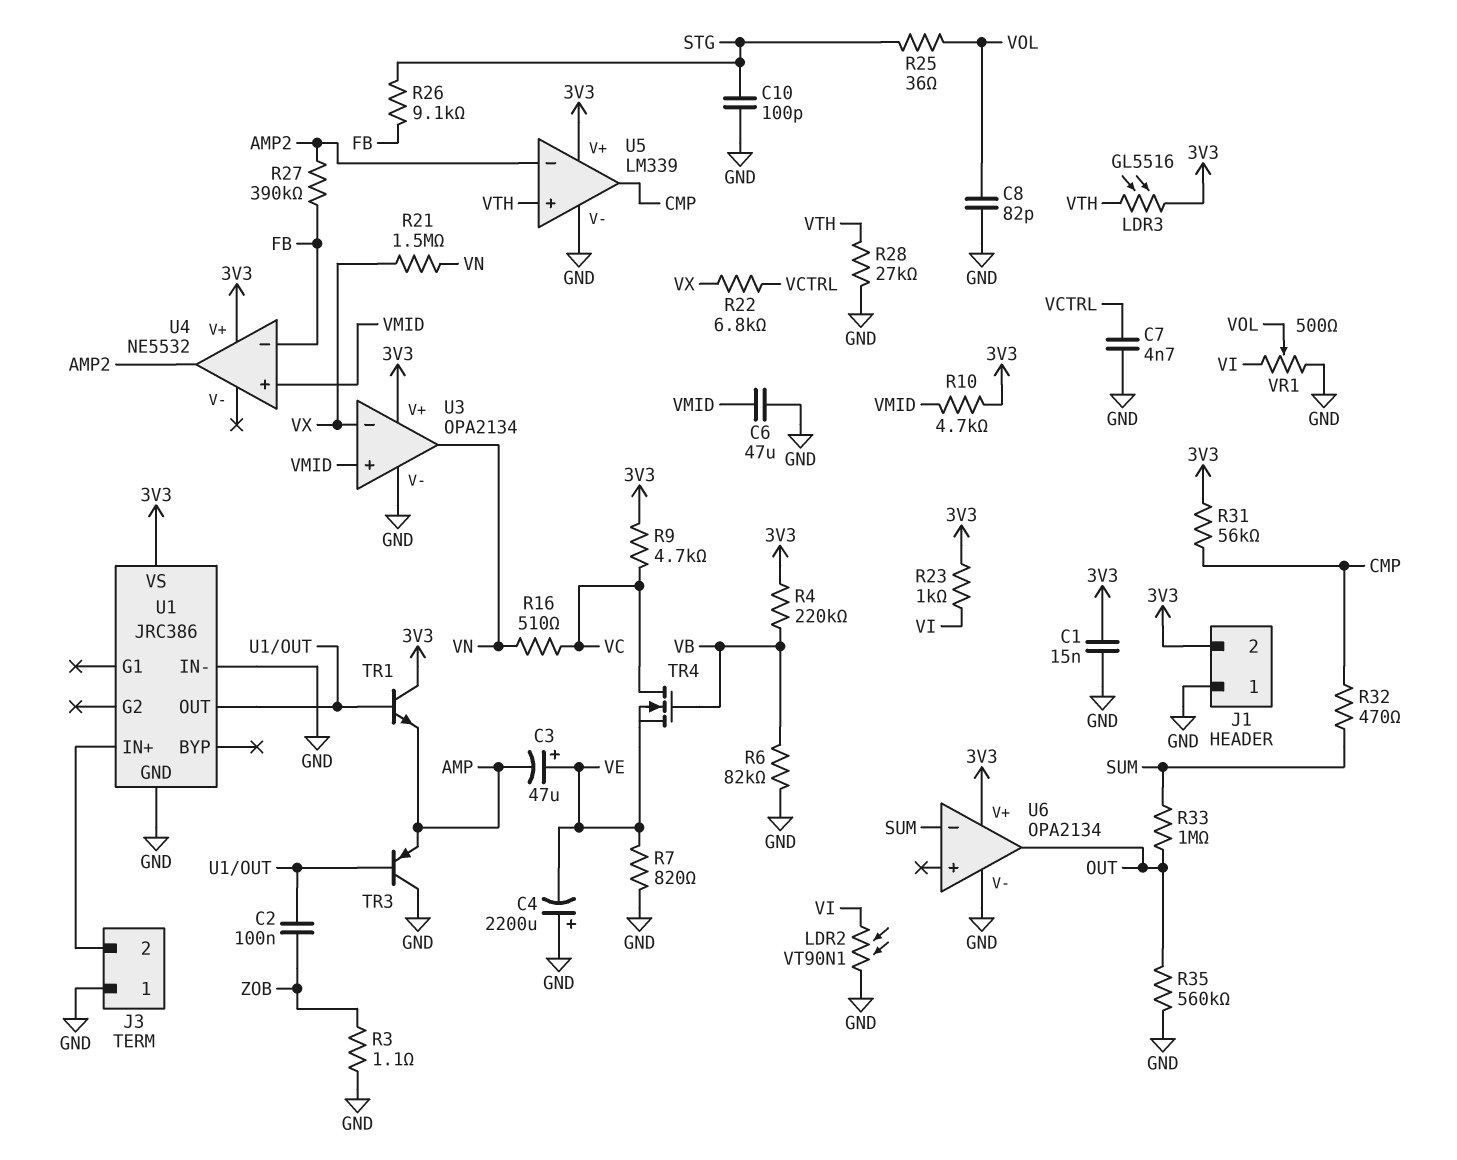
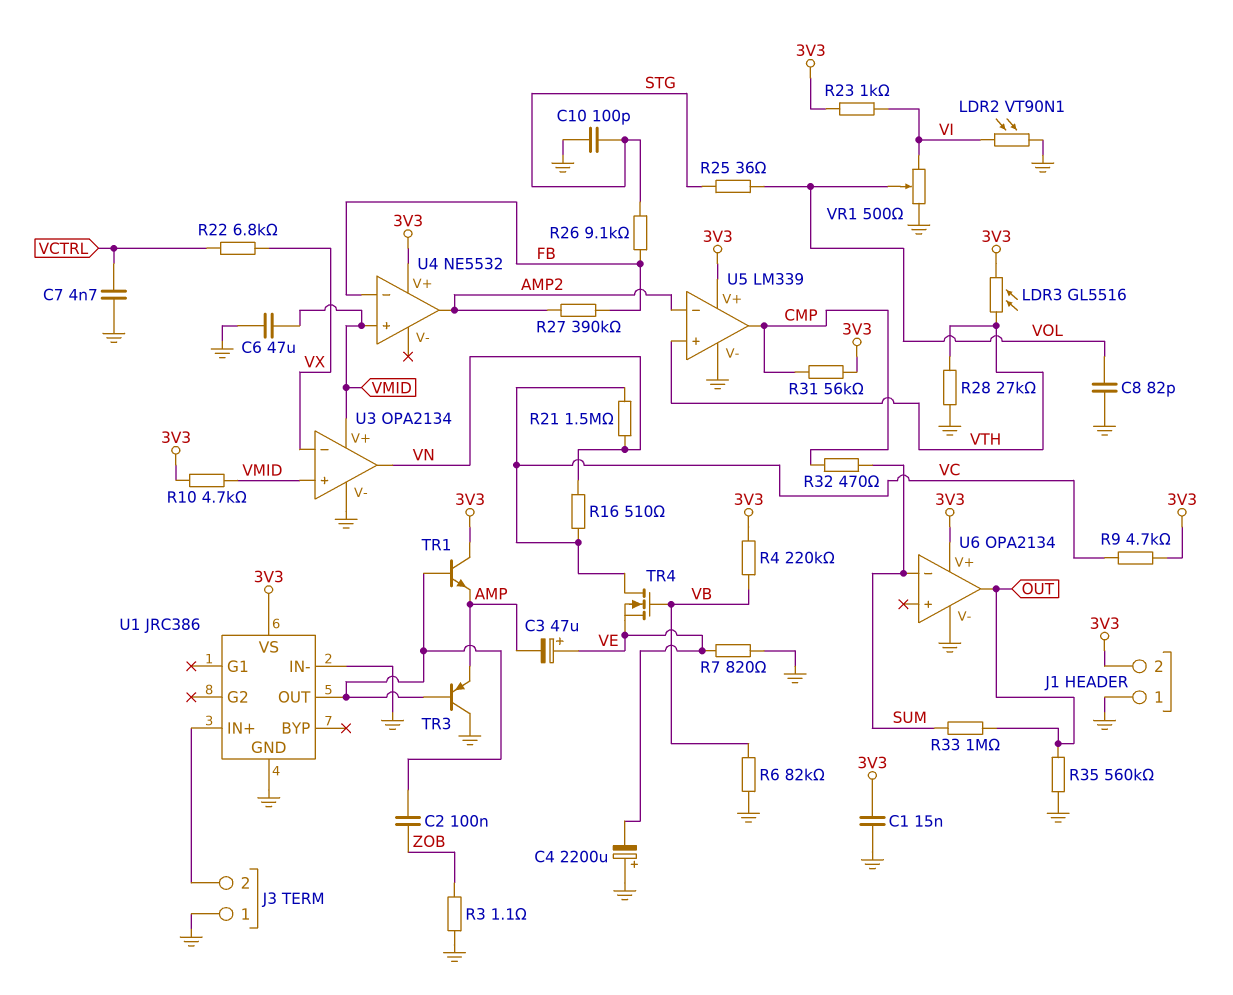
R21: 1.5M (VN, VX) -> 1.5M (VC, VN)
U3 pin V+: 3V3 -> VMID

